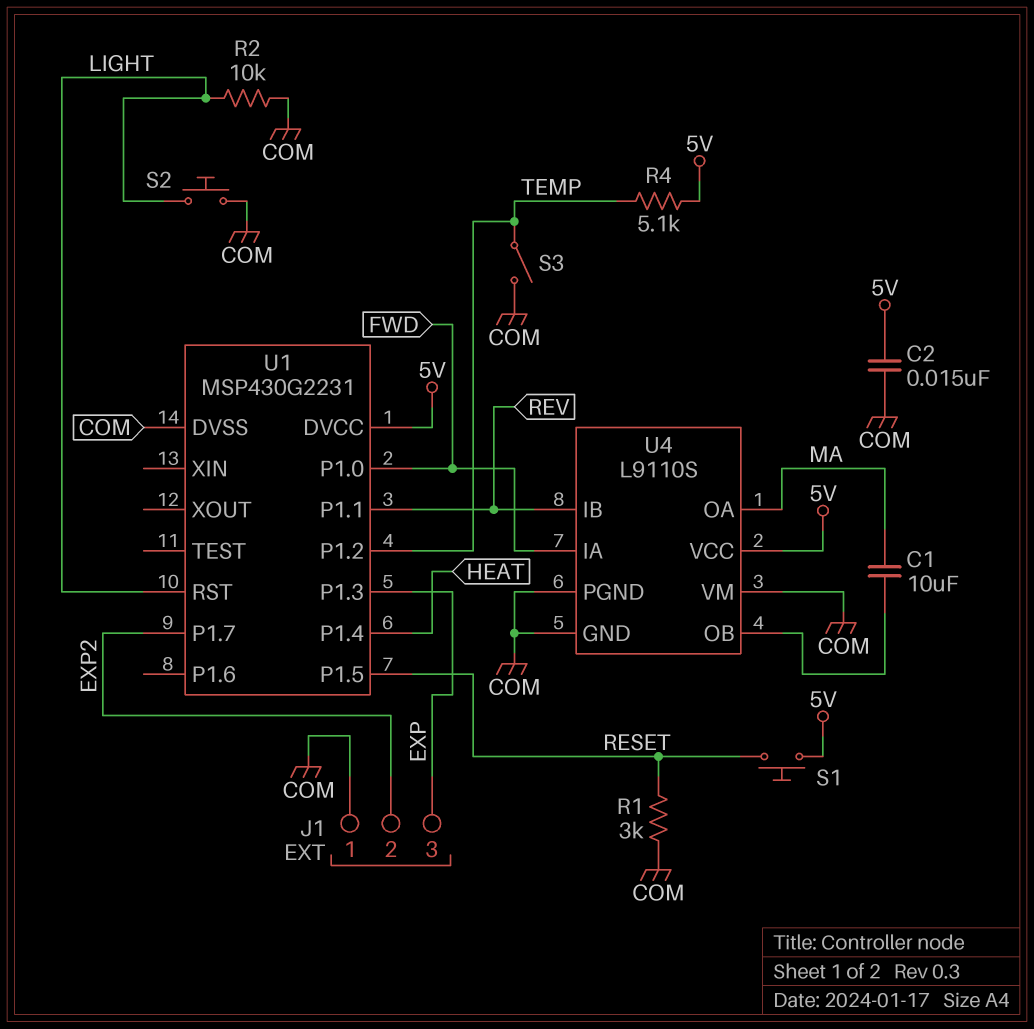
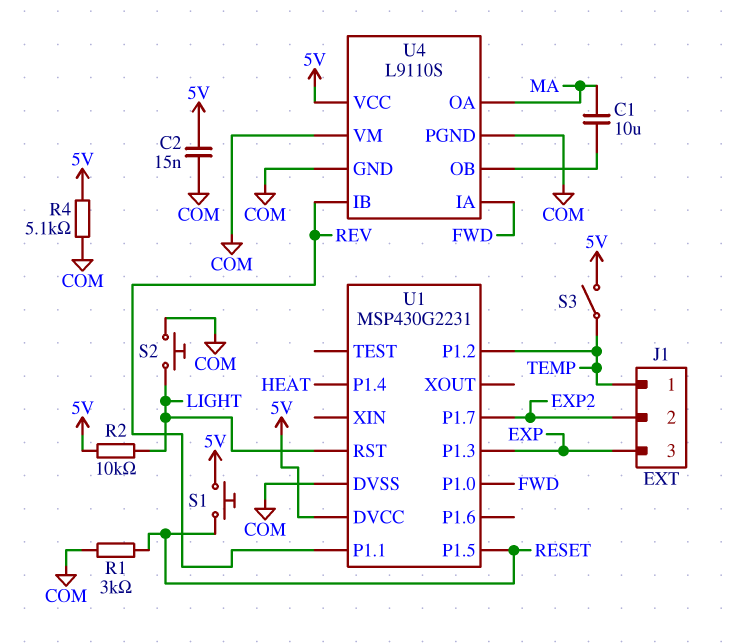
J1 pin 1: COM -> TEMP
R2: 10k (COM, LIGHT) -> 10k (5V, LIGHT)
R4: 5.1k (5V, TEMP) -> 5.1k (5V, COM)
S3: switch (COM, TEMP) -> switch (5V, TEMP)

